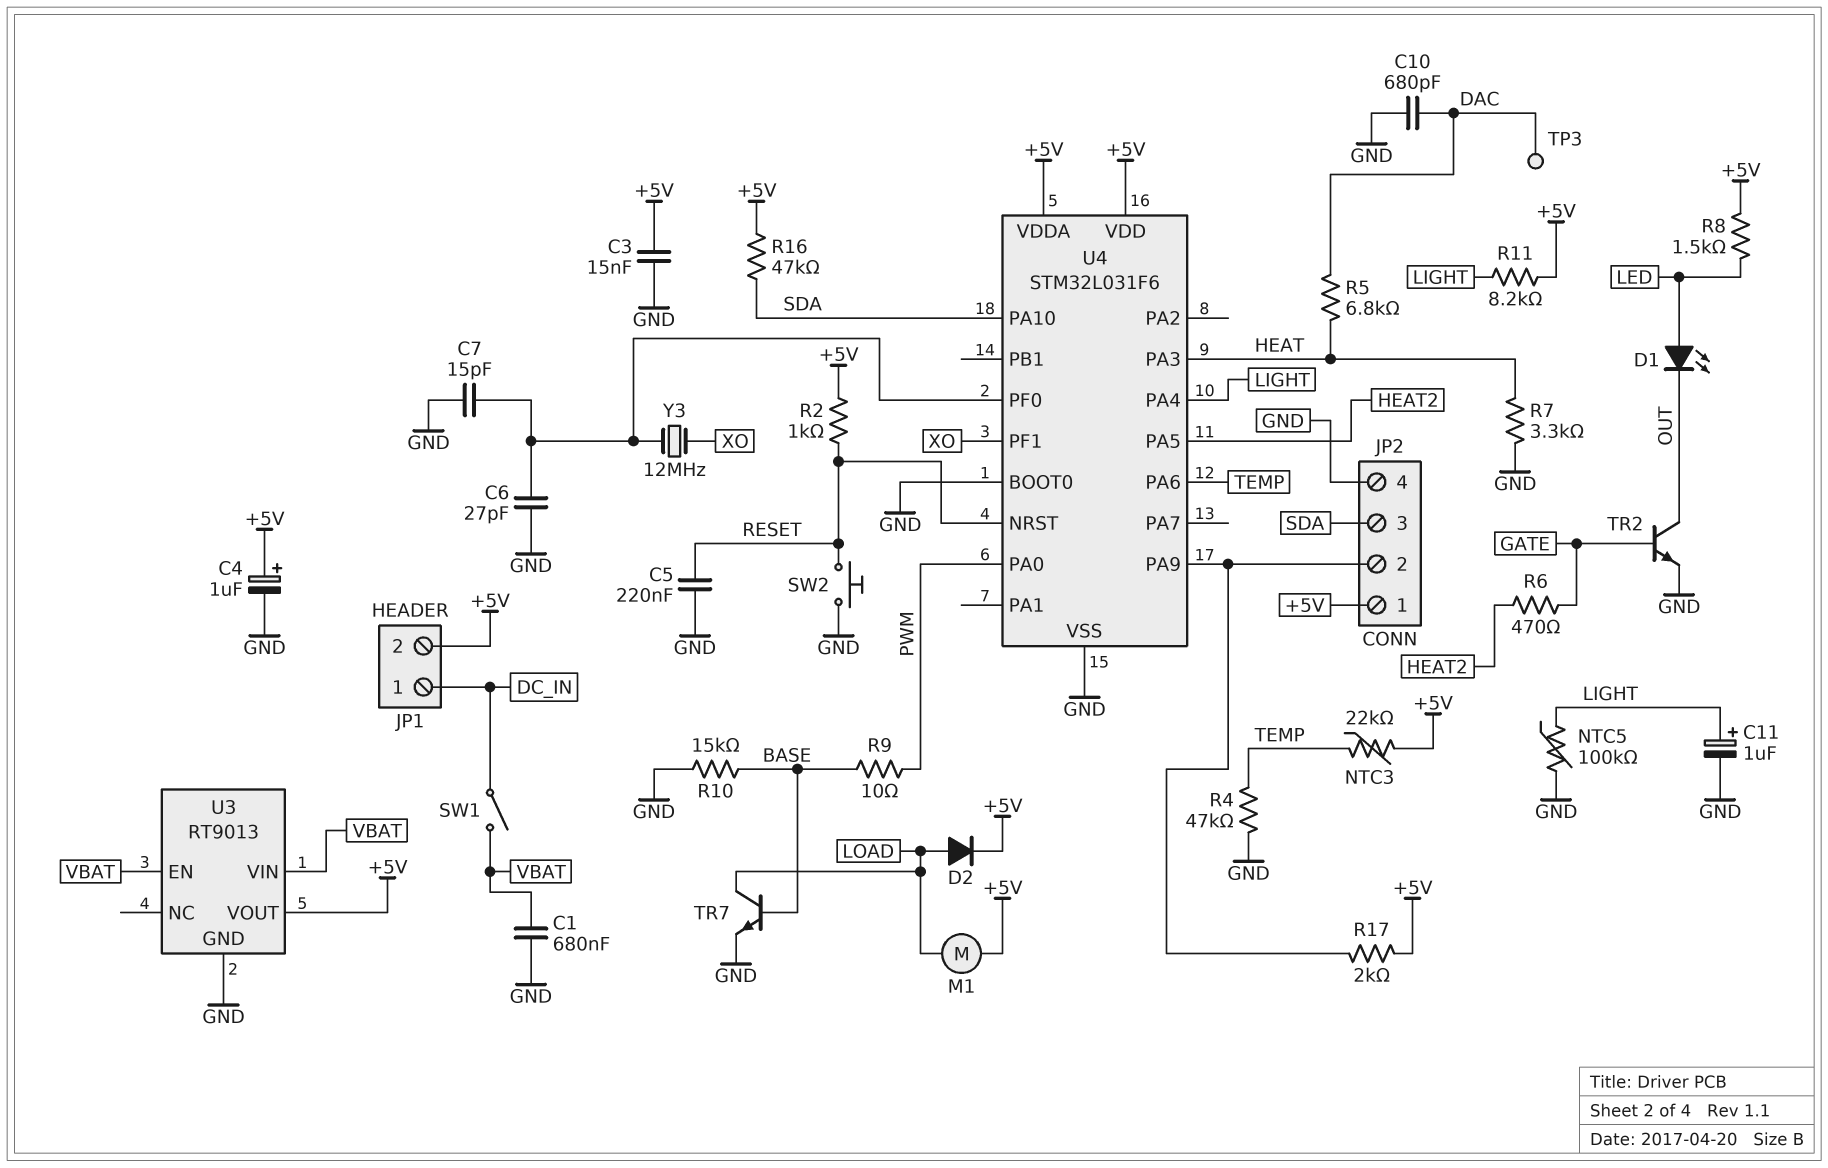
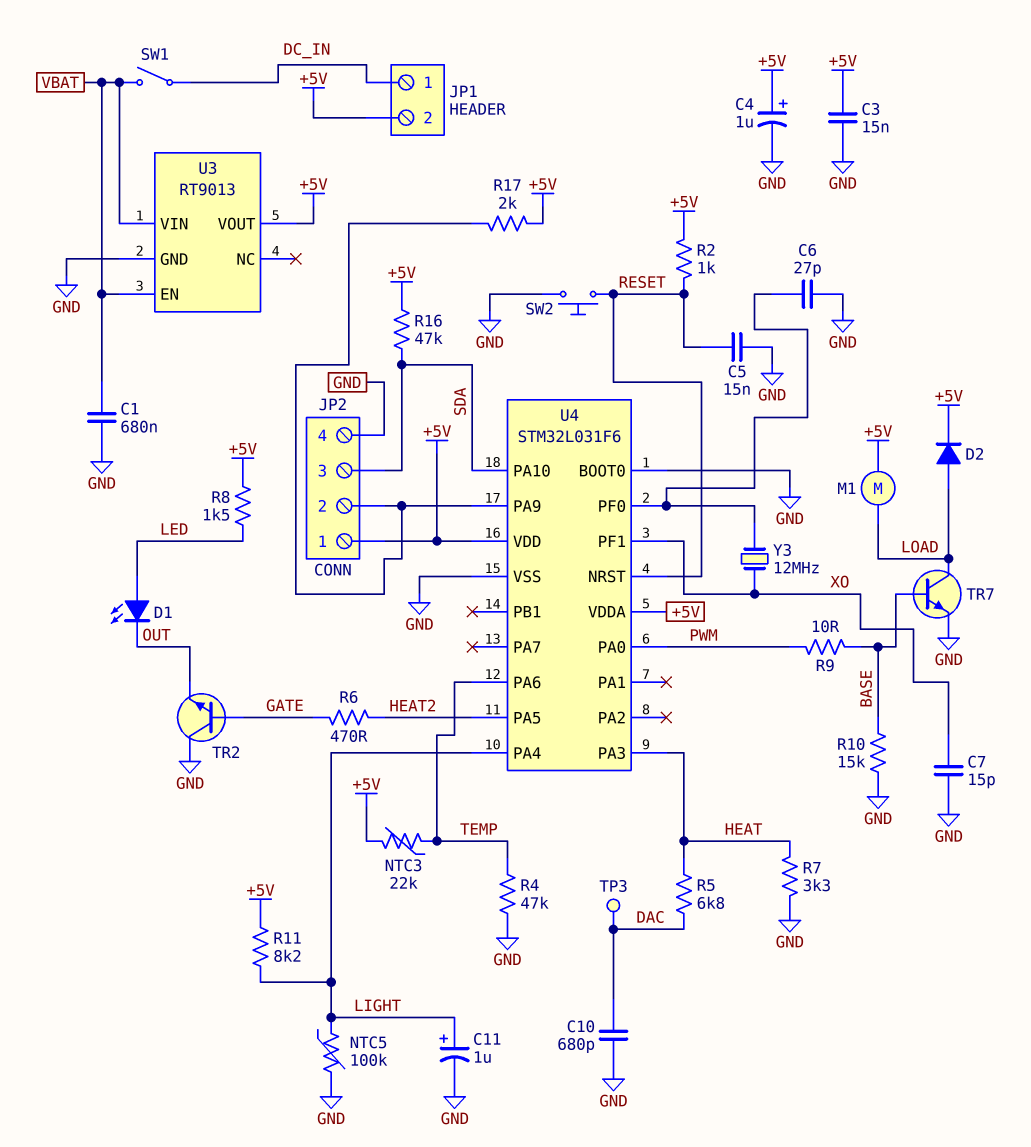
C5: 220nF (GND, RESET) -> 15nF (GND, RESET)
C7: 15pF (GND, U4/PF0) -> 15pF (GND, XO)
TR2: NPN (B GATE, C OUT, E GND) -> NPN (B GATE, C GND, E OUT)

